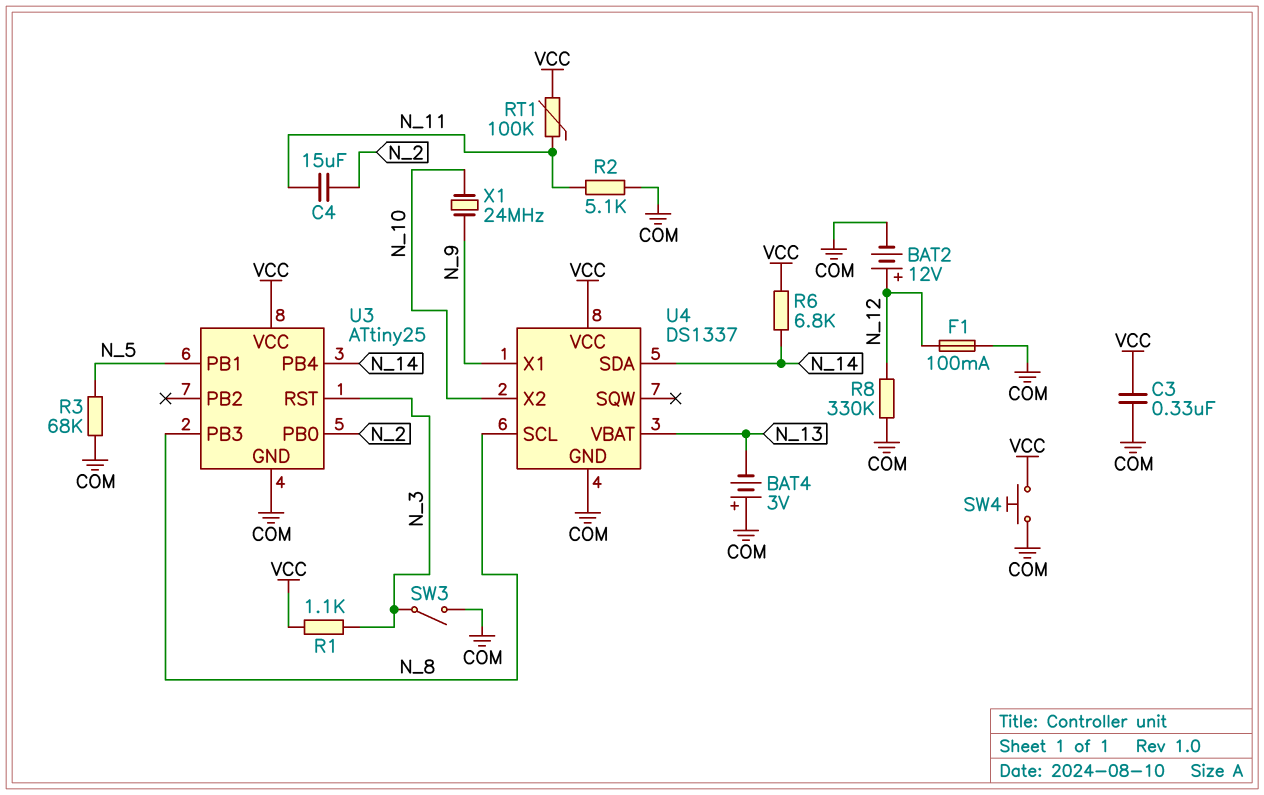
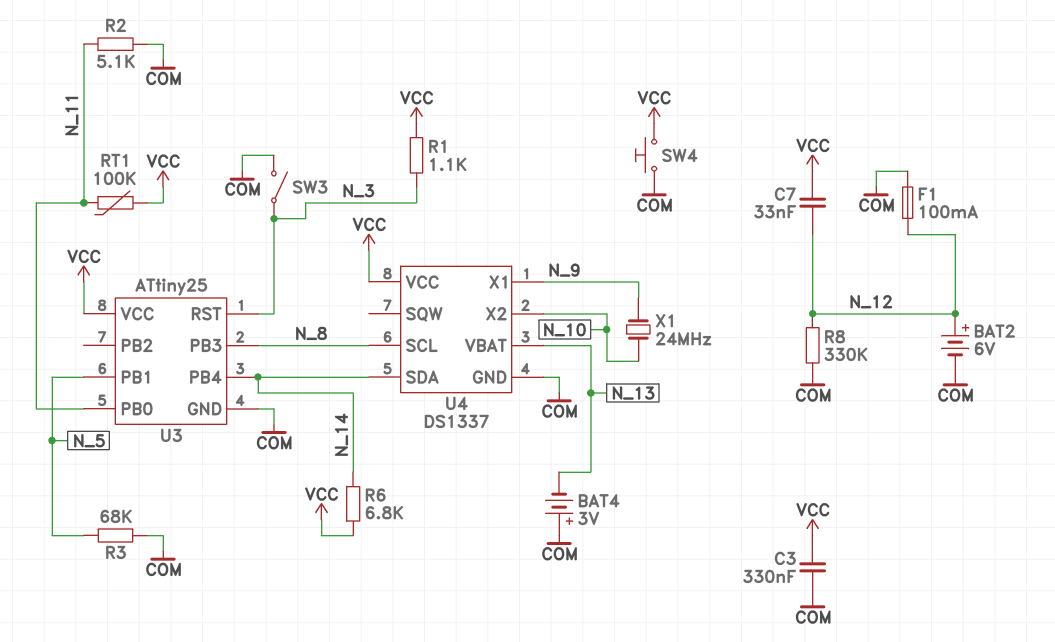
BAT2: 12V (plus N_12, minus COM) -> 6V (plus N_12, minus COM)
C4: 15uF (N_2, N_11) -> none
C7: none -> 33nF (N_12, VCC)
U3 pin PB0: N_2 -> N_11

